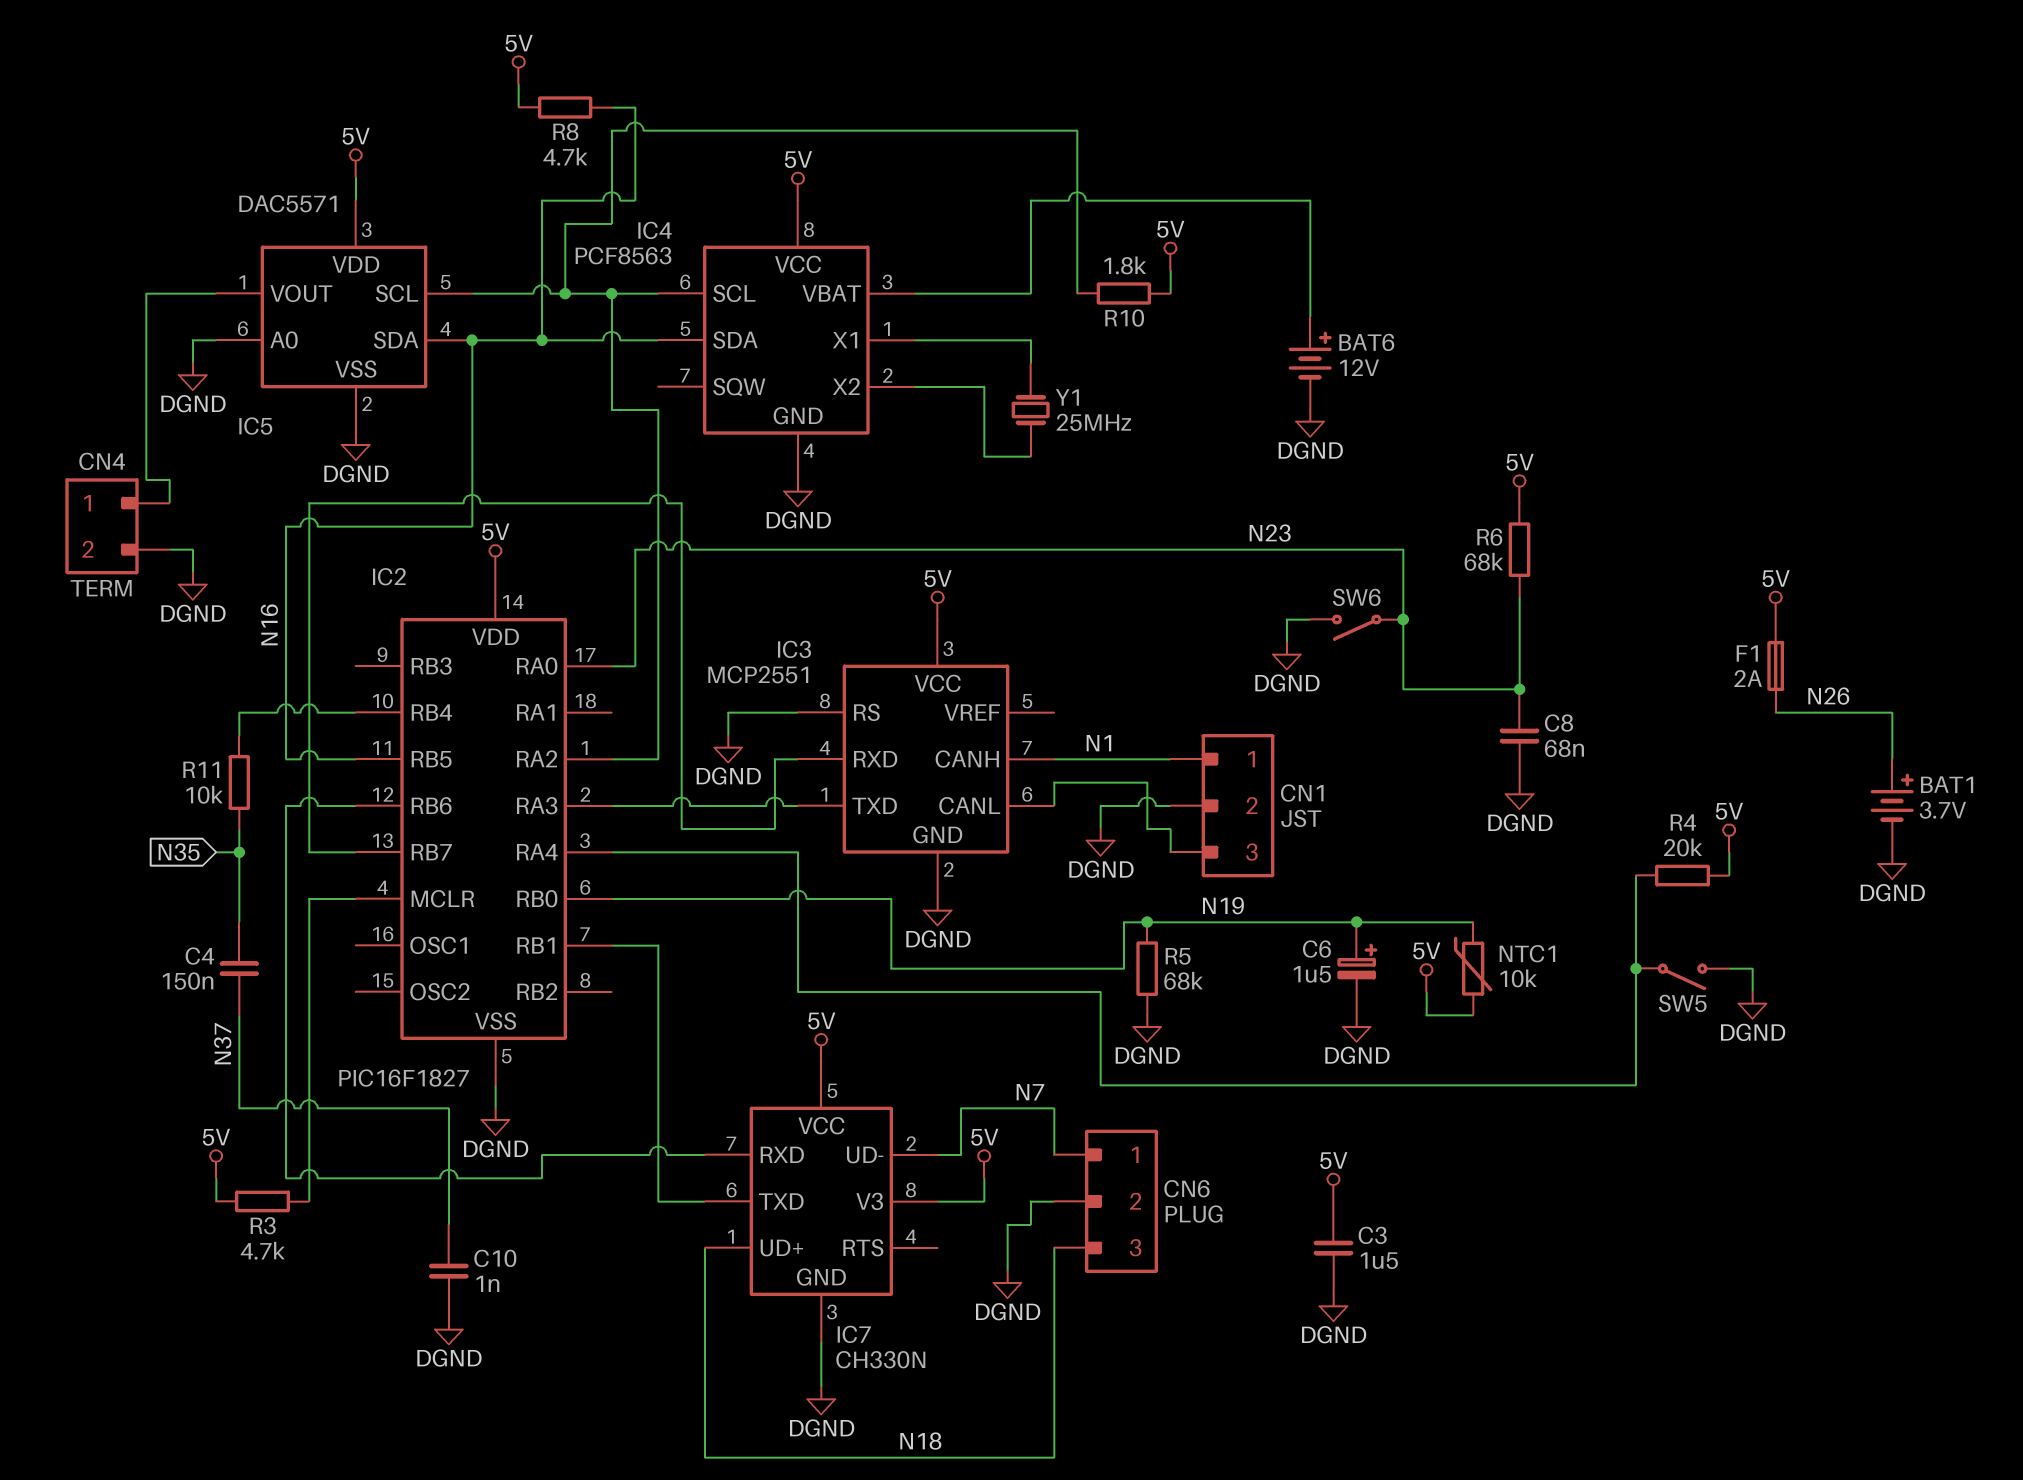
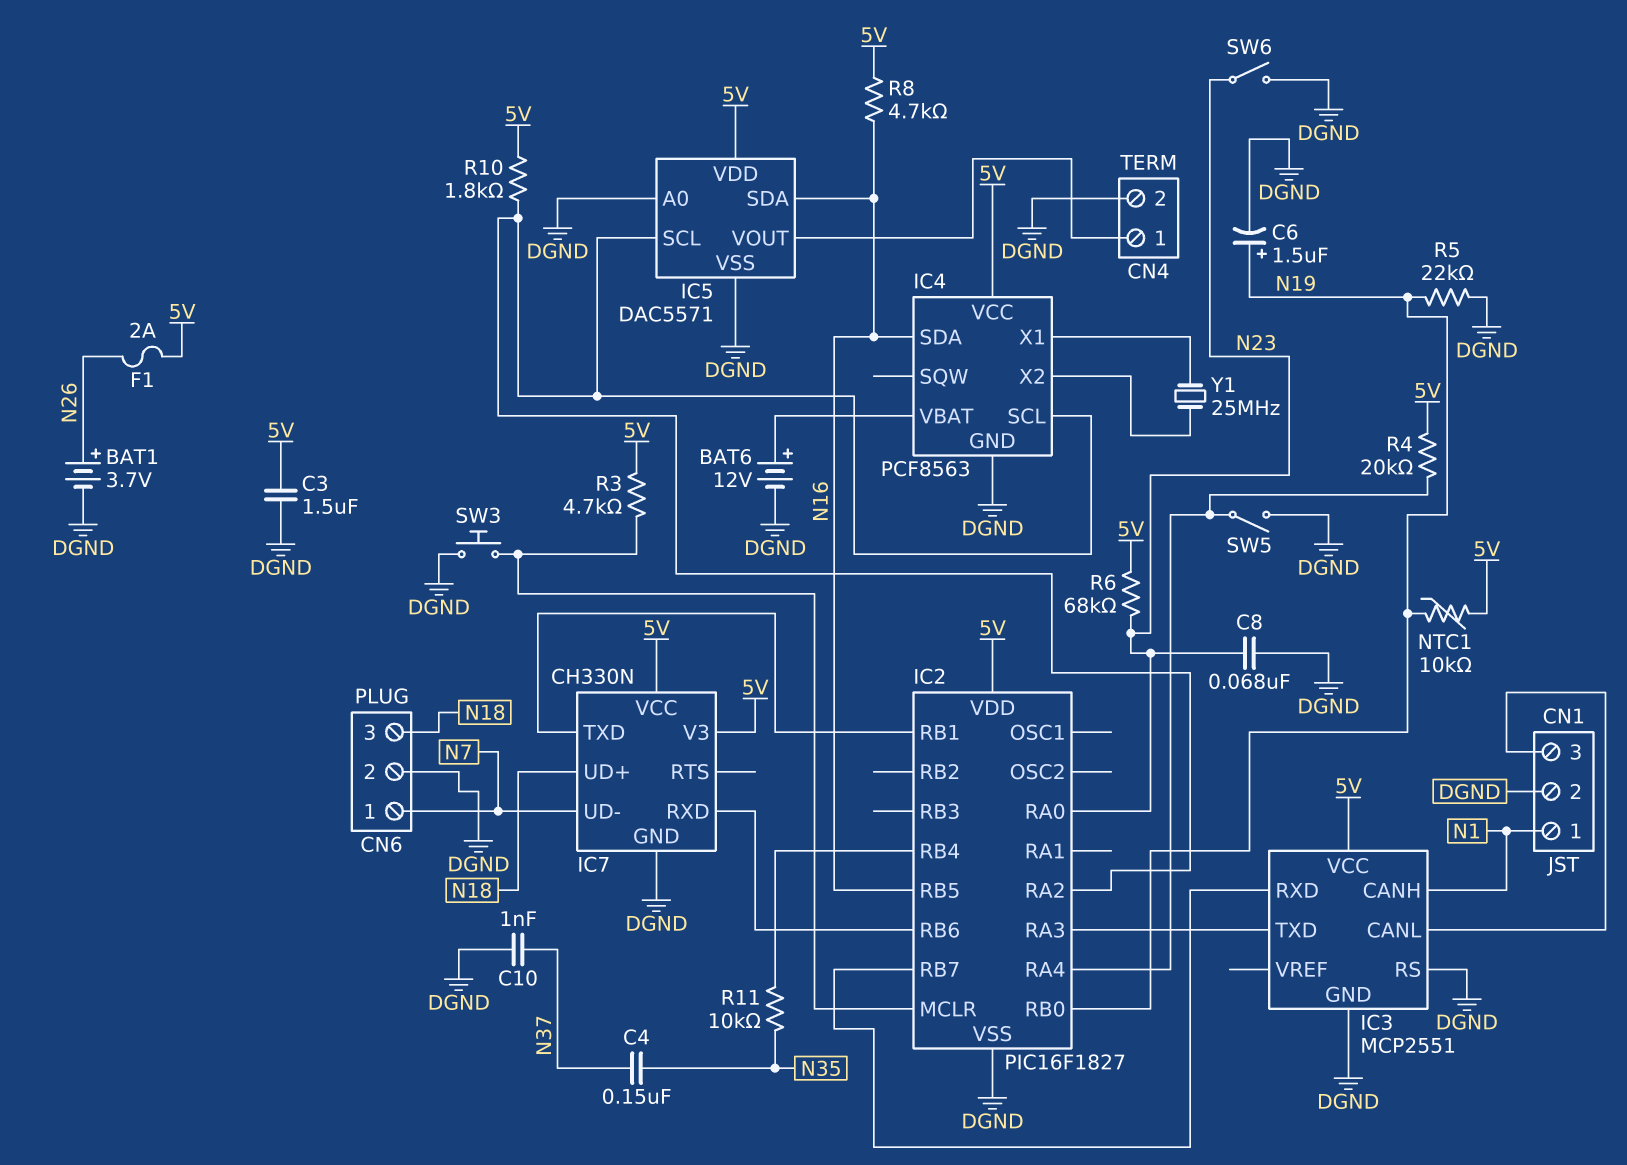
R5: 68k (DGND, N19) -> 22k (DGND, N19)
SW3: none -> button (DGND, IC2/MCLR)

